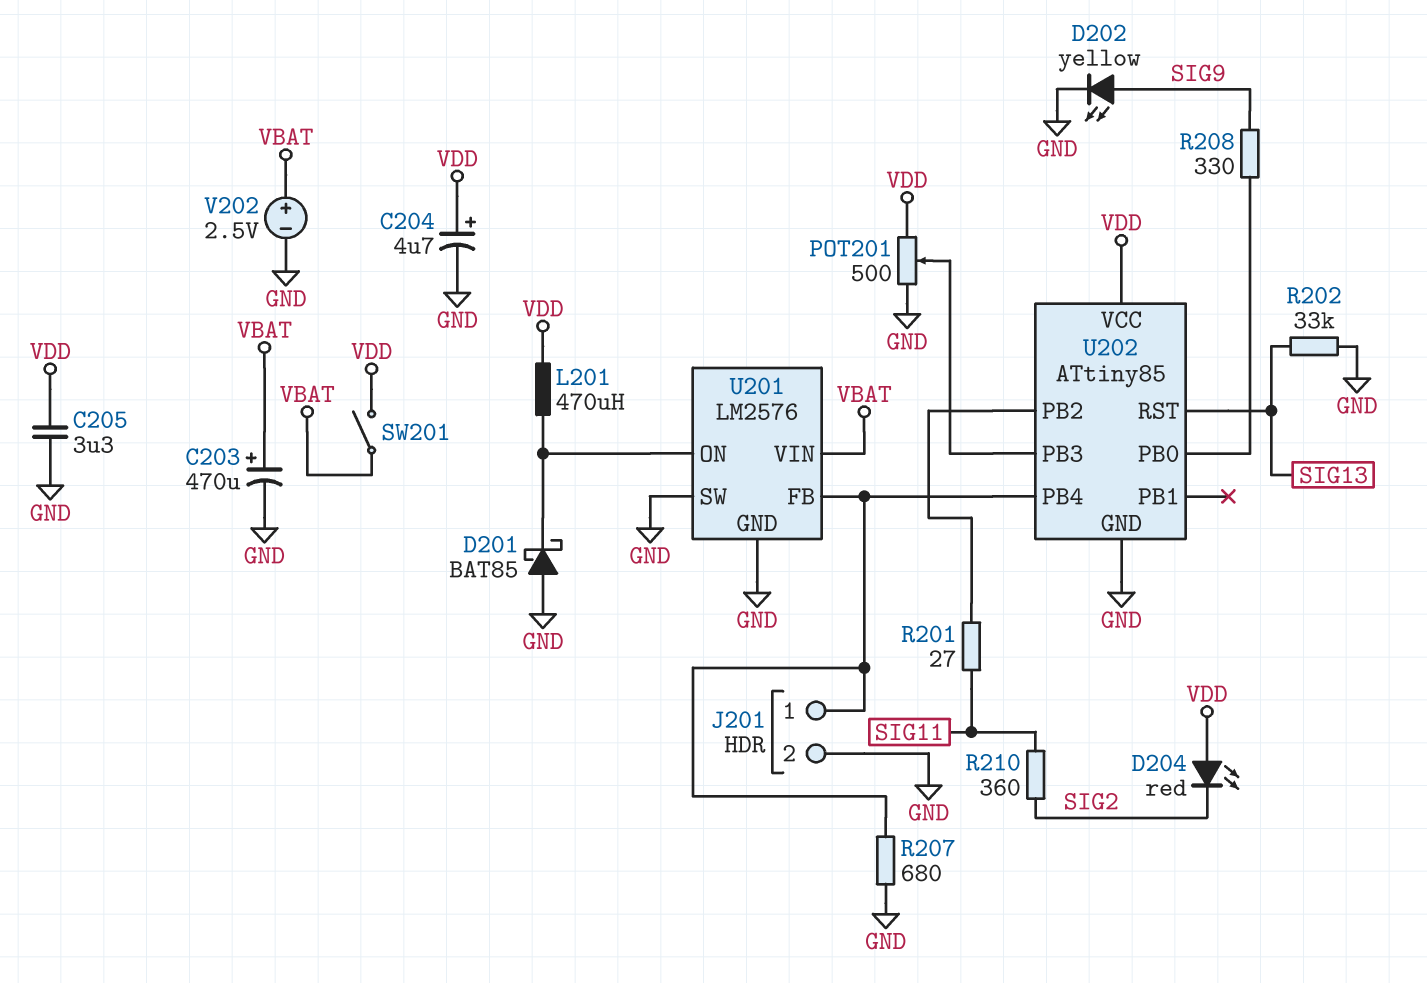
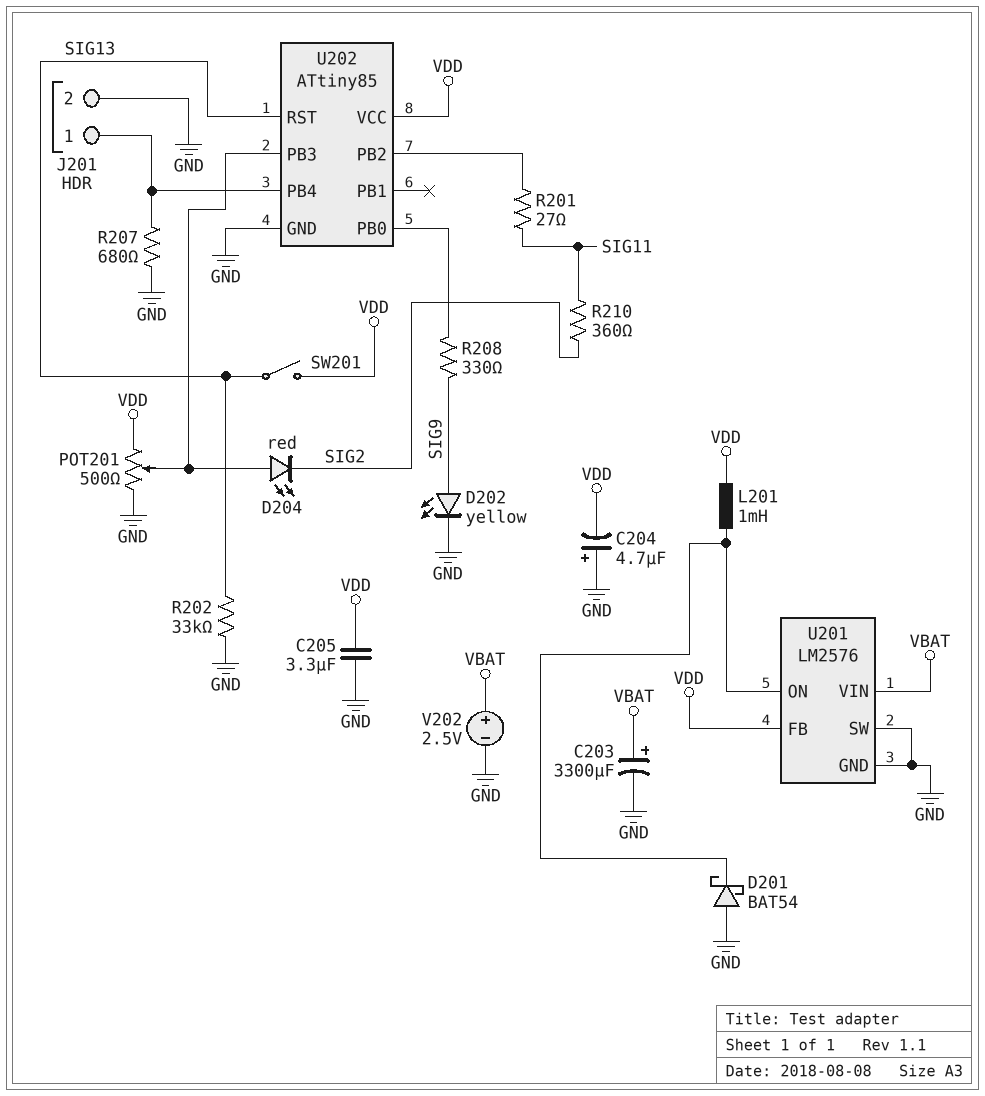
C203: 470uF (plus VBAT, minus GND) -> 3300uF (plus VBAT, minus GND)
C204: 4.7uF (plus VDD, minus GND) -> 4.7uF (plus GND, minus VDD)
D201: schottky BAT85 (A GND, K U201/ON) -> schottky BAT54 (A GND, K U201/ON)
D204: LED red (A VDD, K SIG2) -> LED red (A U202/PB3, K SIG2)
L201: 470uH (U201/ON, VDD) -> 1mH (U201/ON, VDD)
SW201: switch (VBAT, VDD) -> switch (SIG13, VDD)
U201 pin FB: J201/1 -> VDD

